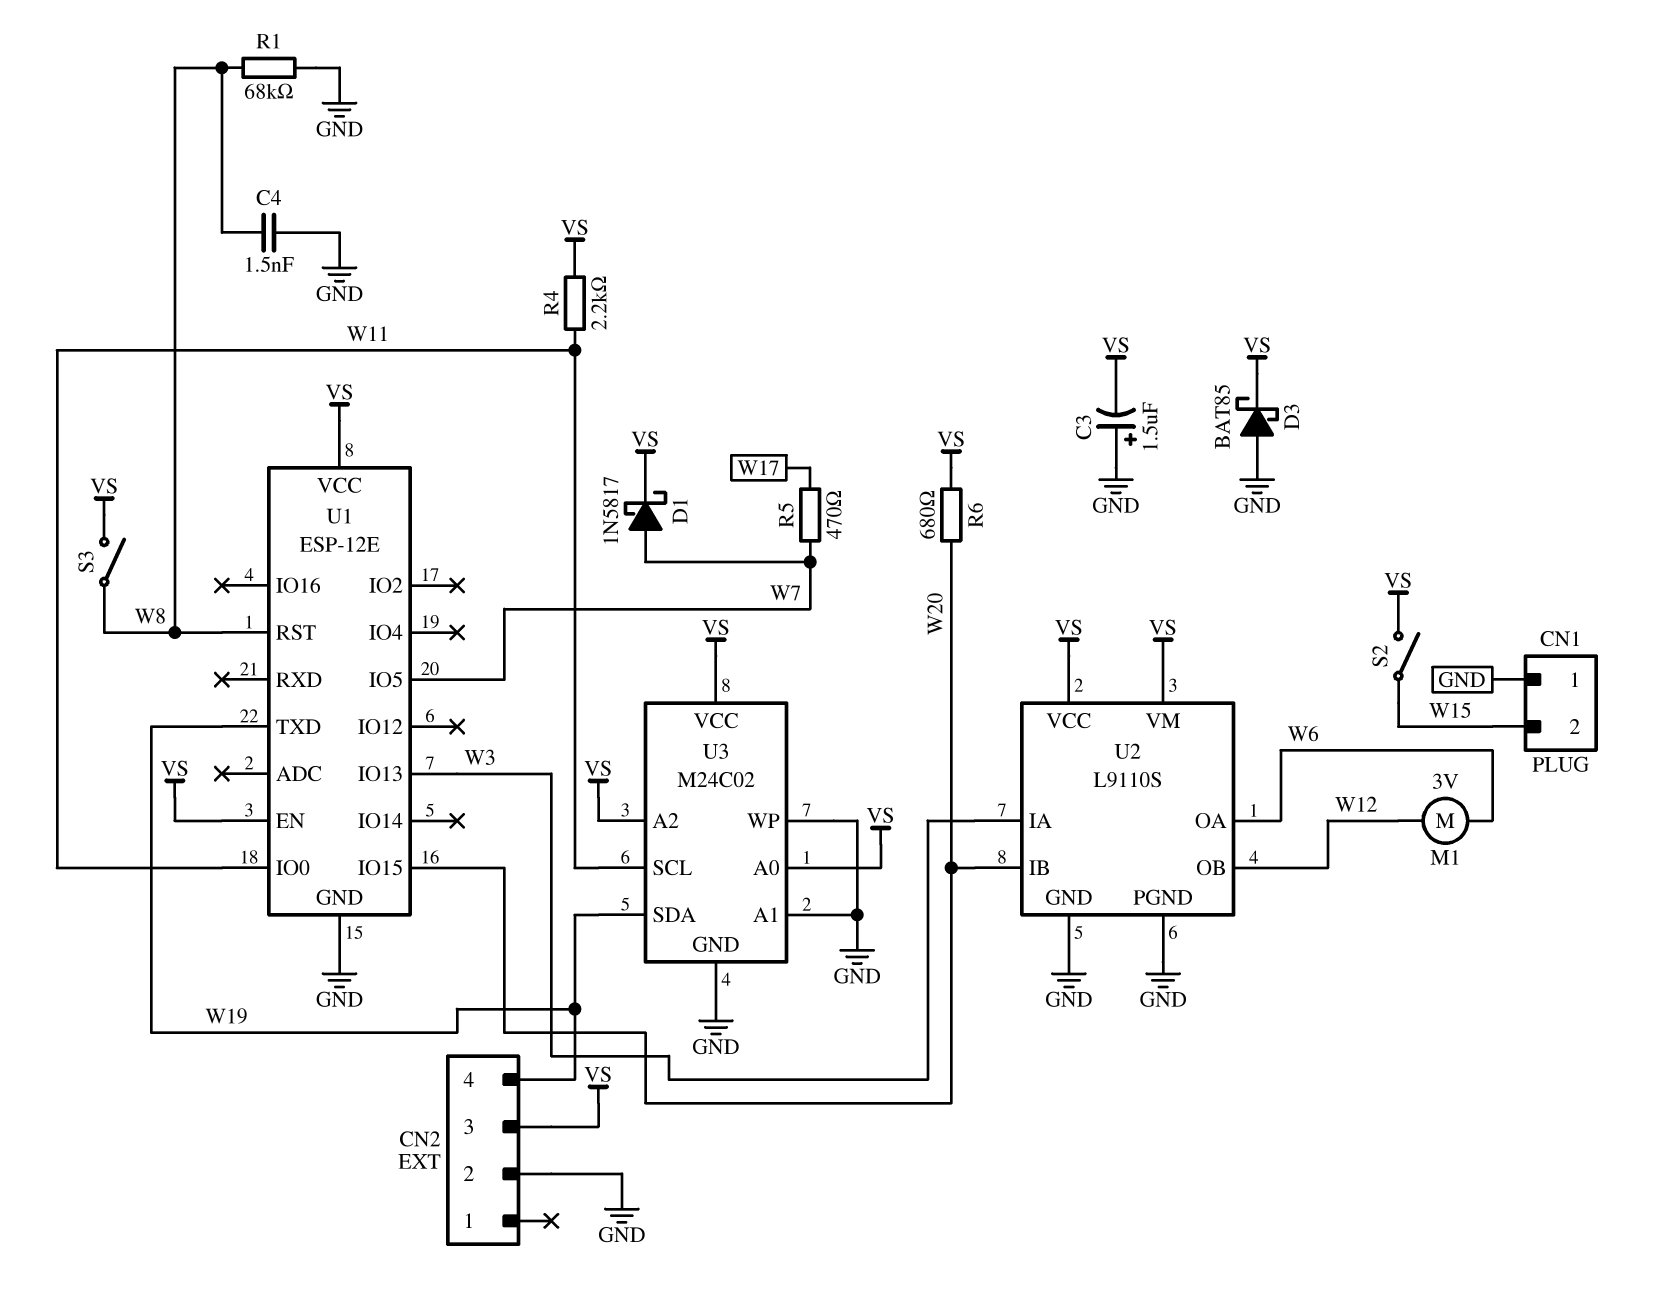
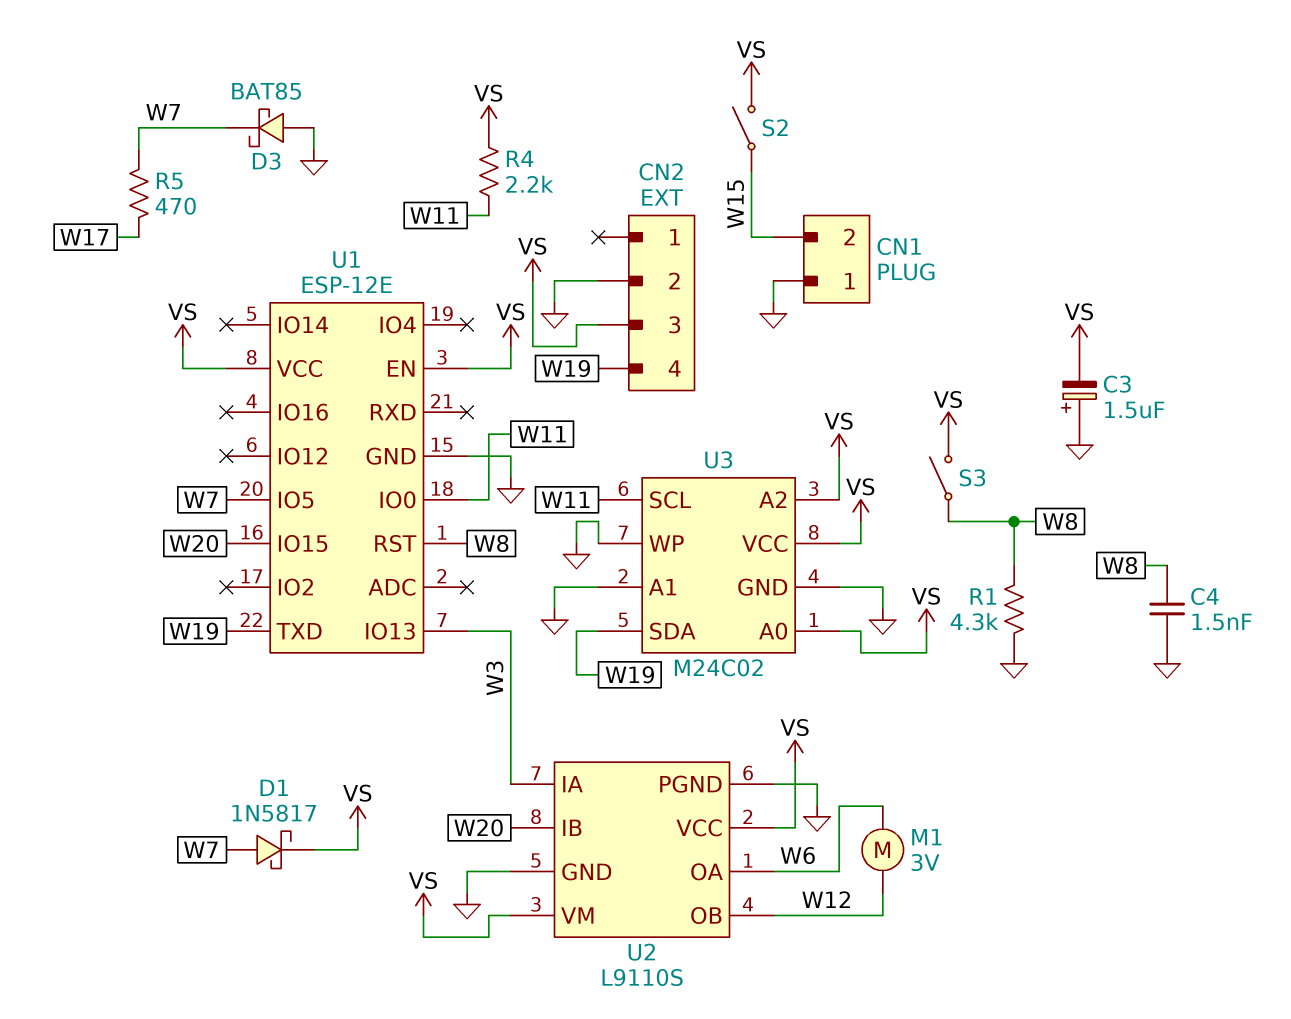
D3: schottky BAT85 (A GND, K VS) -> schottky BAT85 (A GND, K W7)
R1: 68k (GND, W8) -> 4.3k (GND, W8)
R6: 680 (VS, W20) -> none

